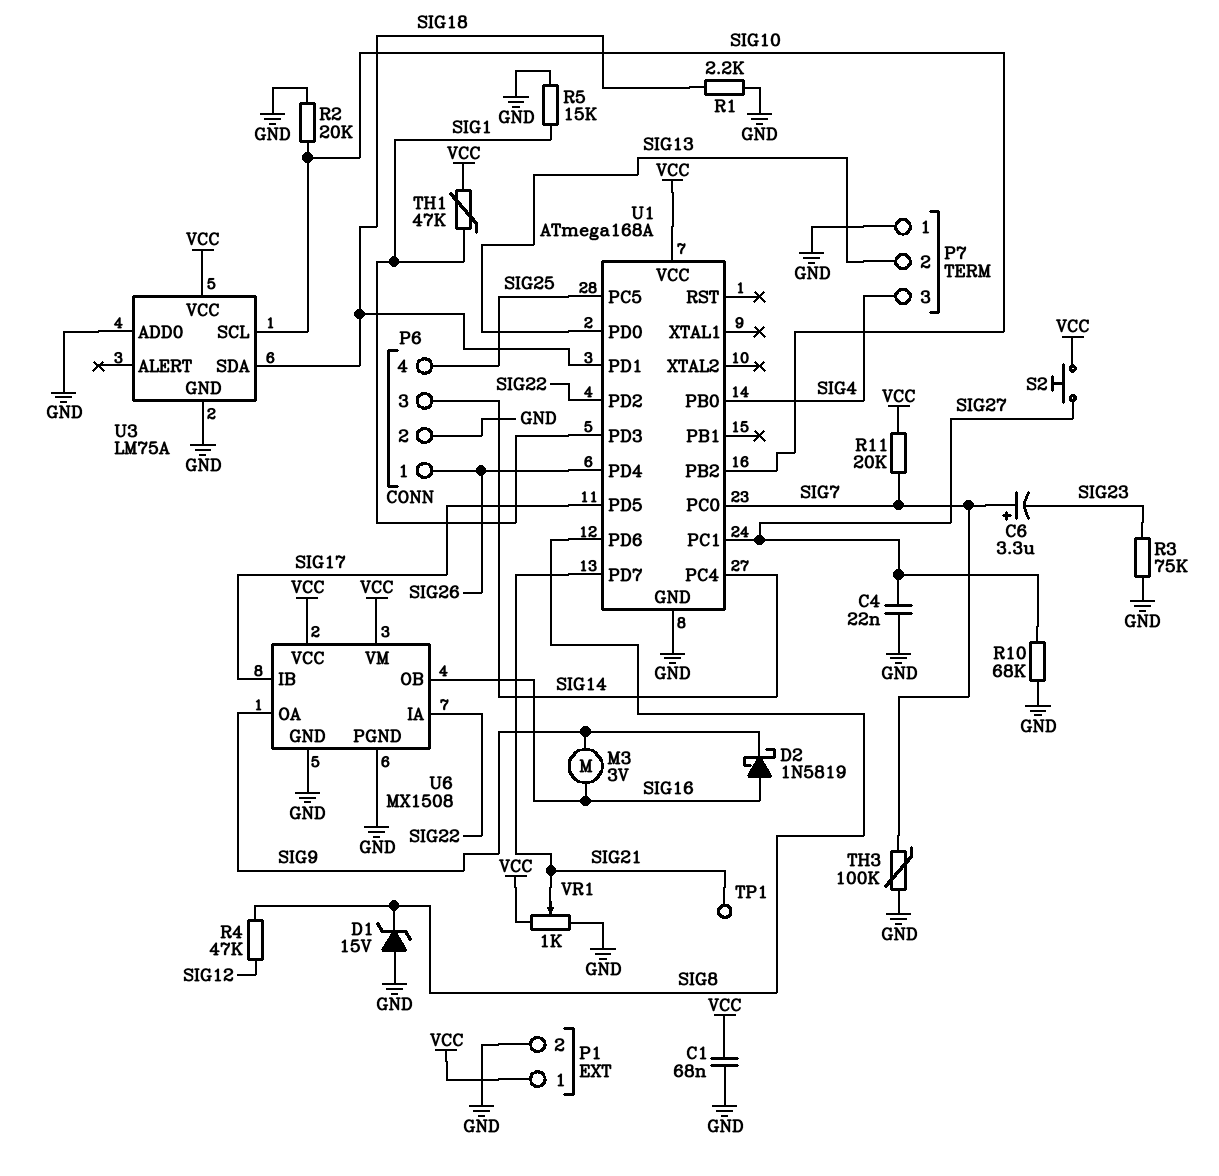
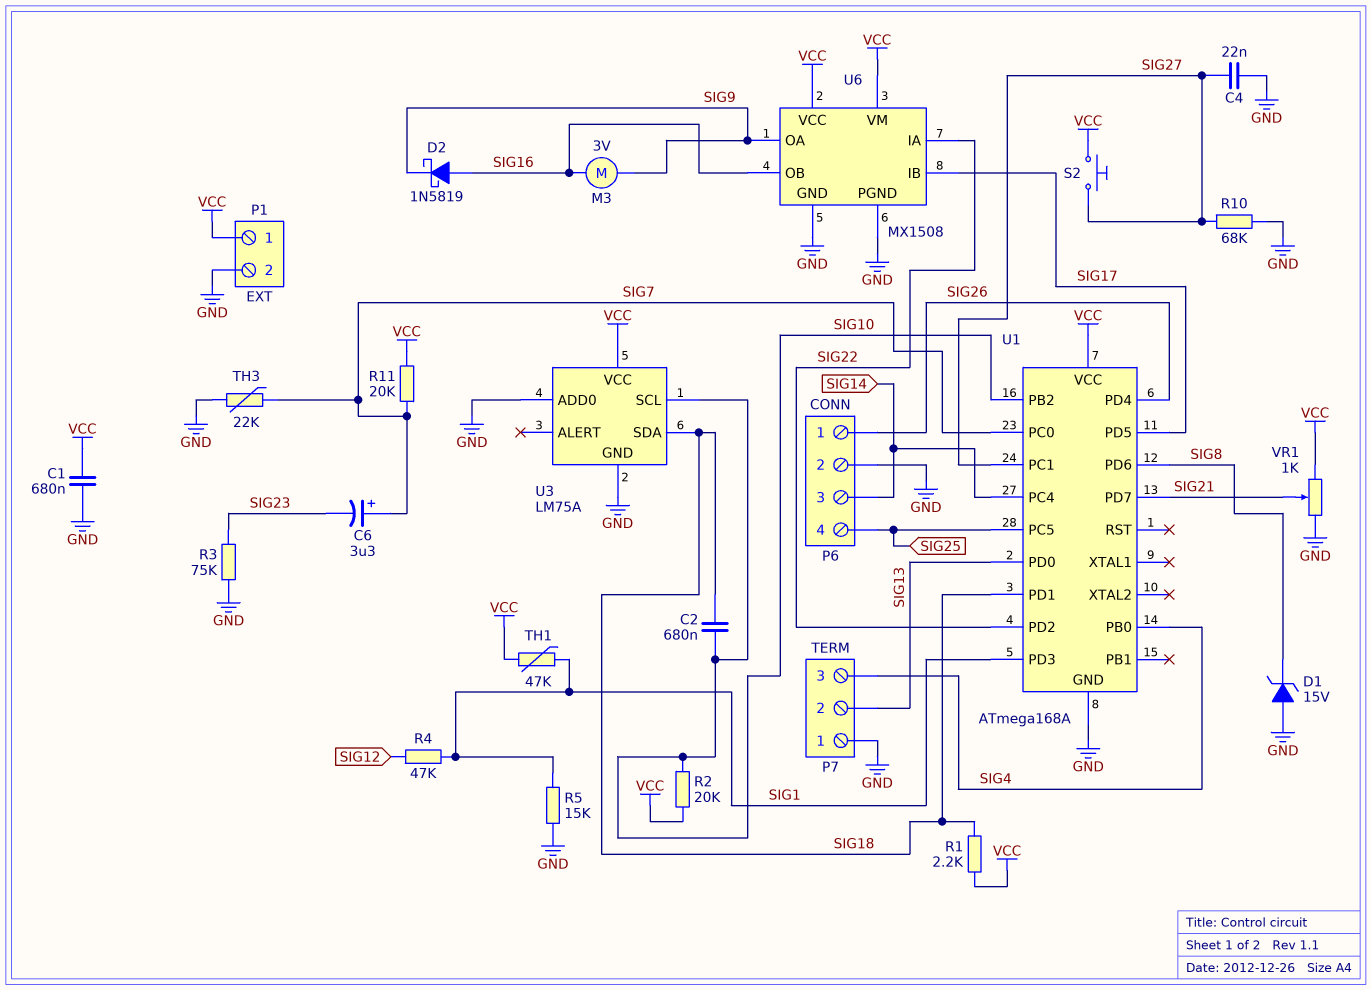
C1: 68nF (GND, VCC) -> 680nF (GND, VCC)
C2: none -> 680nF (SIG10, SIG18)
R1: 2.2k (GND, SIG18) -> 2.2k (SIG18, VCC)
R2: 20k (GND, SIG10) -> 20k (SIG10, VCC)
R4: 47k (SIG8, SIG12) -> 47k (SIG1, SIG12)
TH3: 100k (GND, SIG7) -> 22k (GND, SIG7)
TP1: test point (SIG21) -> none

